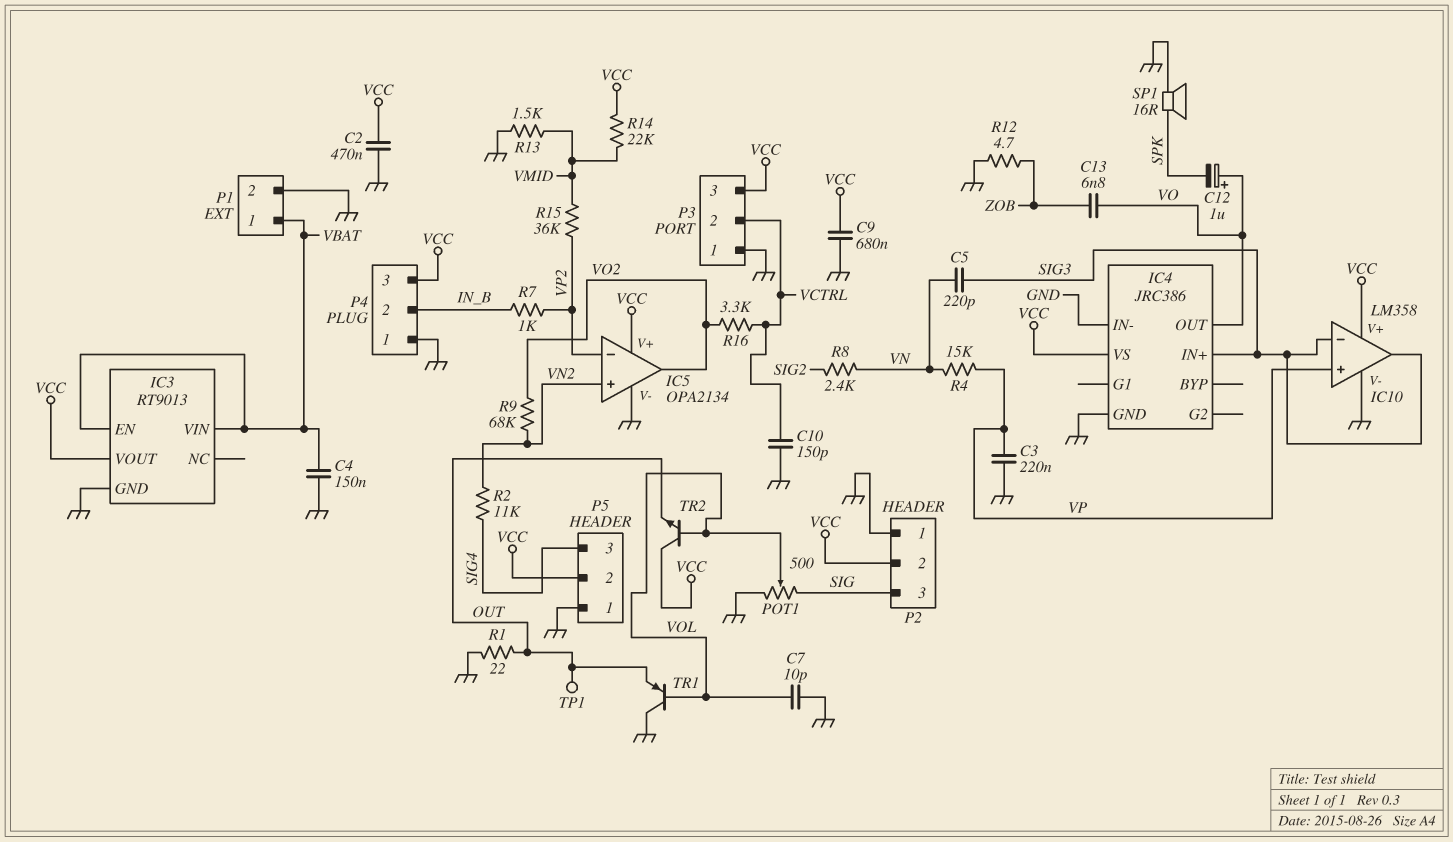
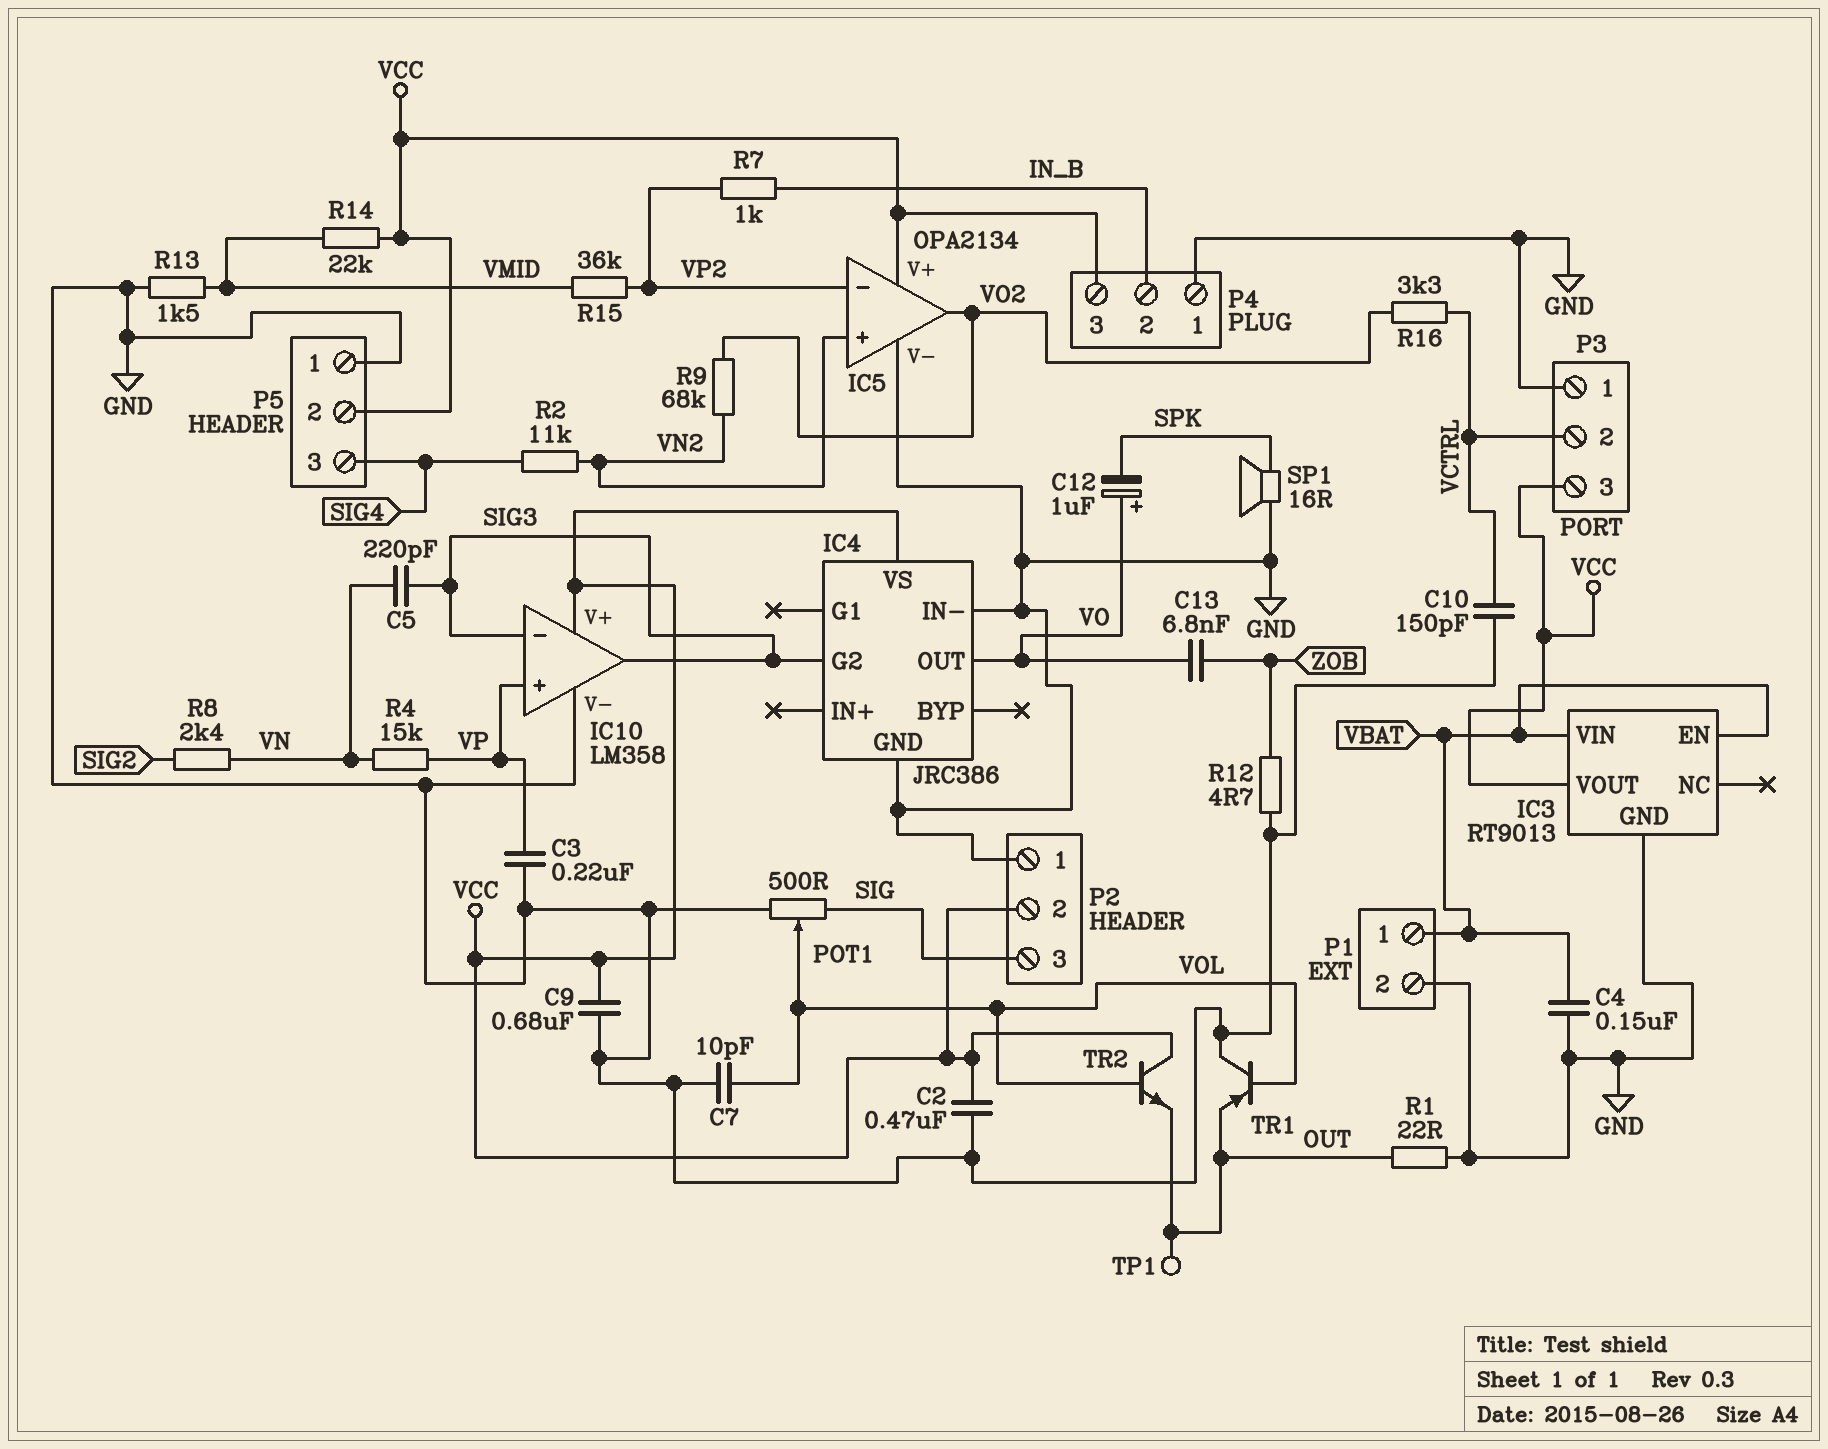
IC4 pin G2: none -> SIG3
IC4 pin IN+: SIG3 -> none

